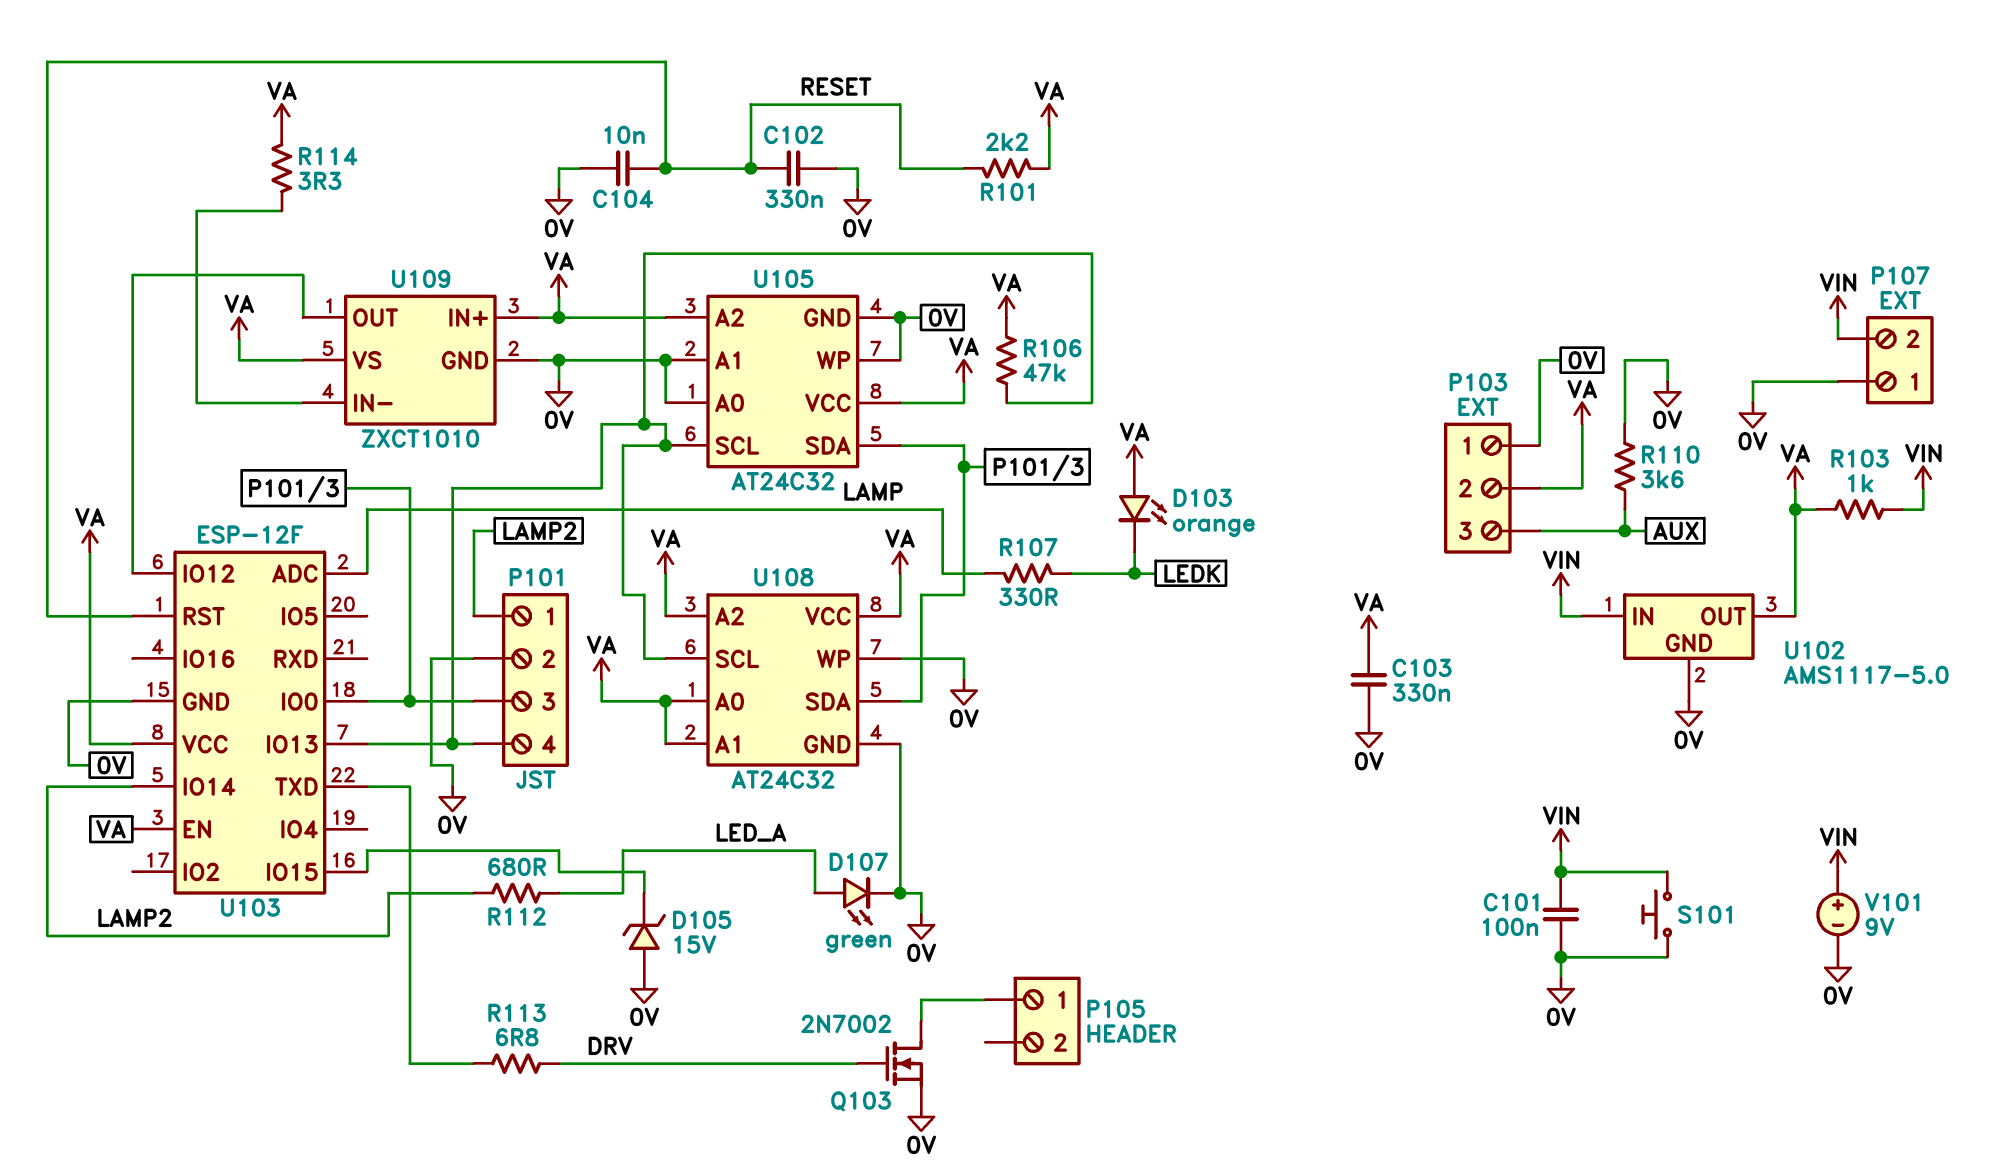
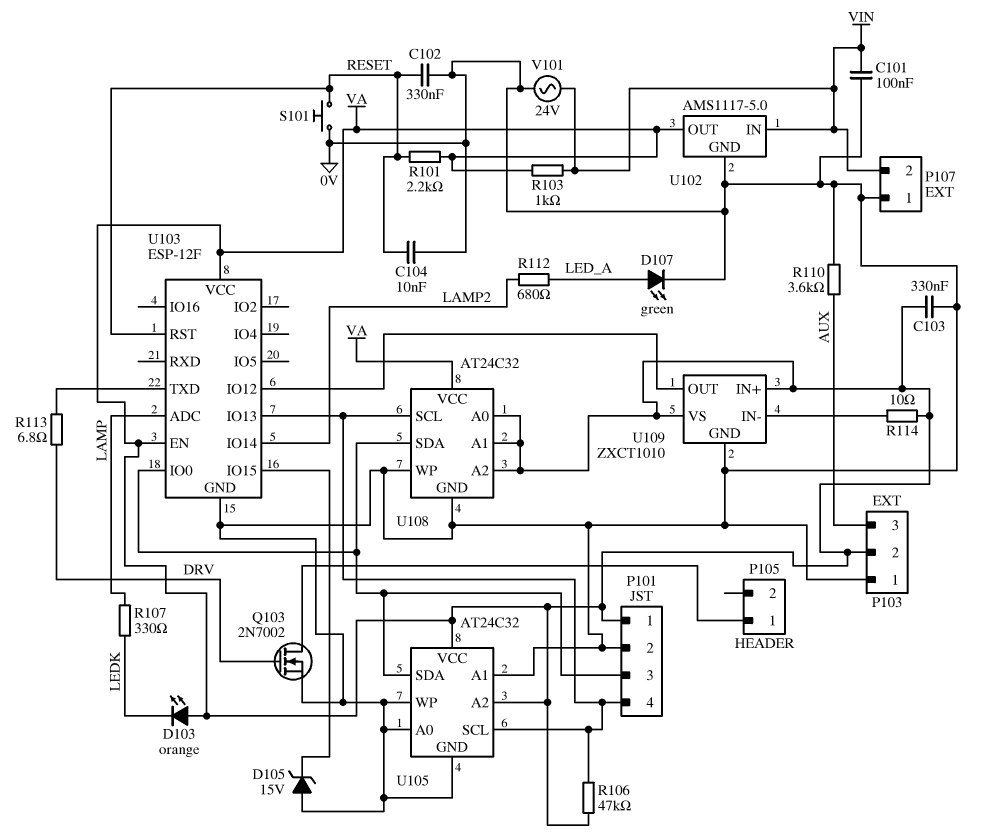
P101 pin 1: LAMP2 -> VA
R114: 3.3 (U109/IN-, VA) -> 10 (U109/IN-, VA)
S101: button (0V, VIN) -> button (0V, RESET)
V101: 9V (plus VIN, minus 0V) -> AC 24V (0V, VIN)

